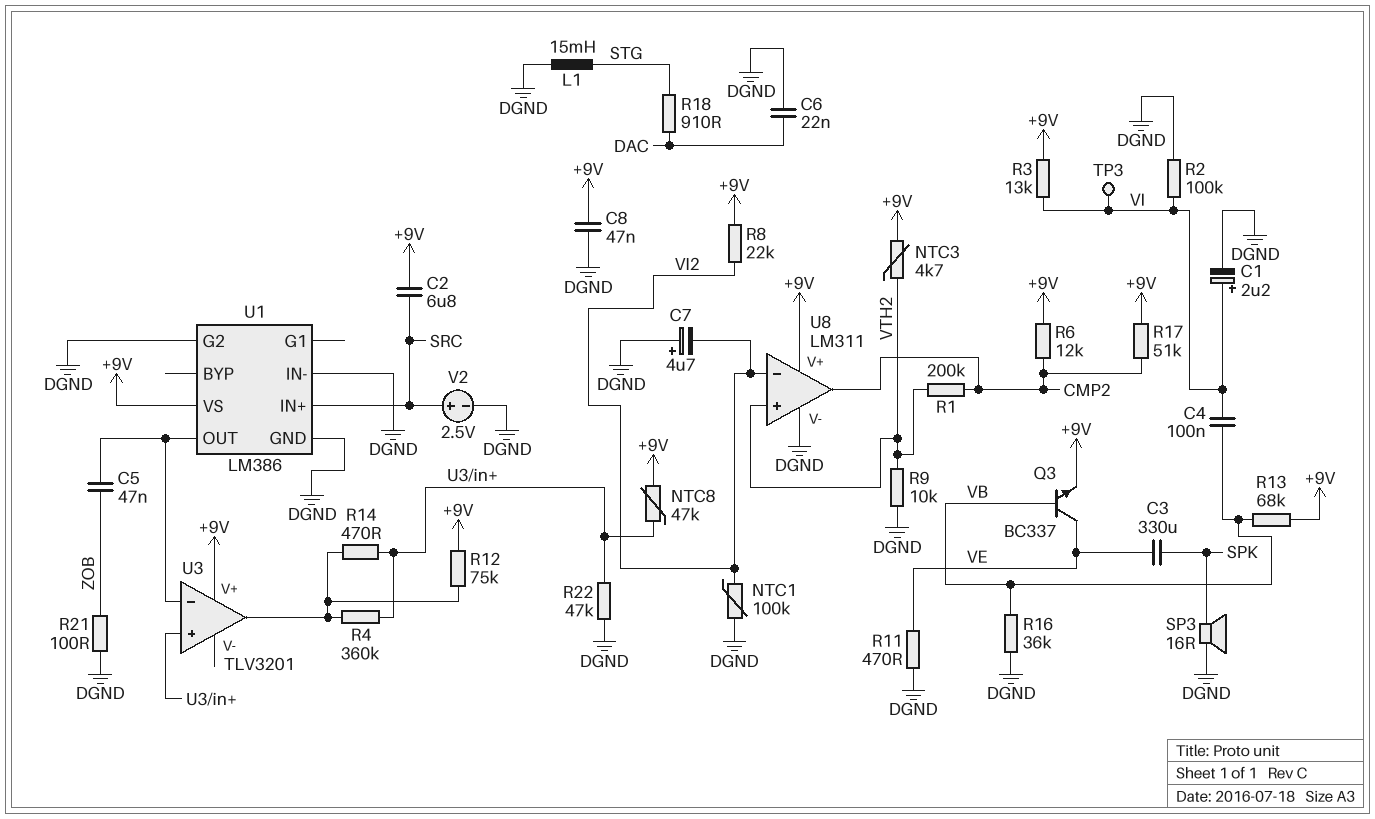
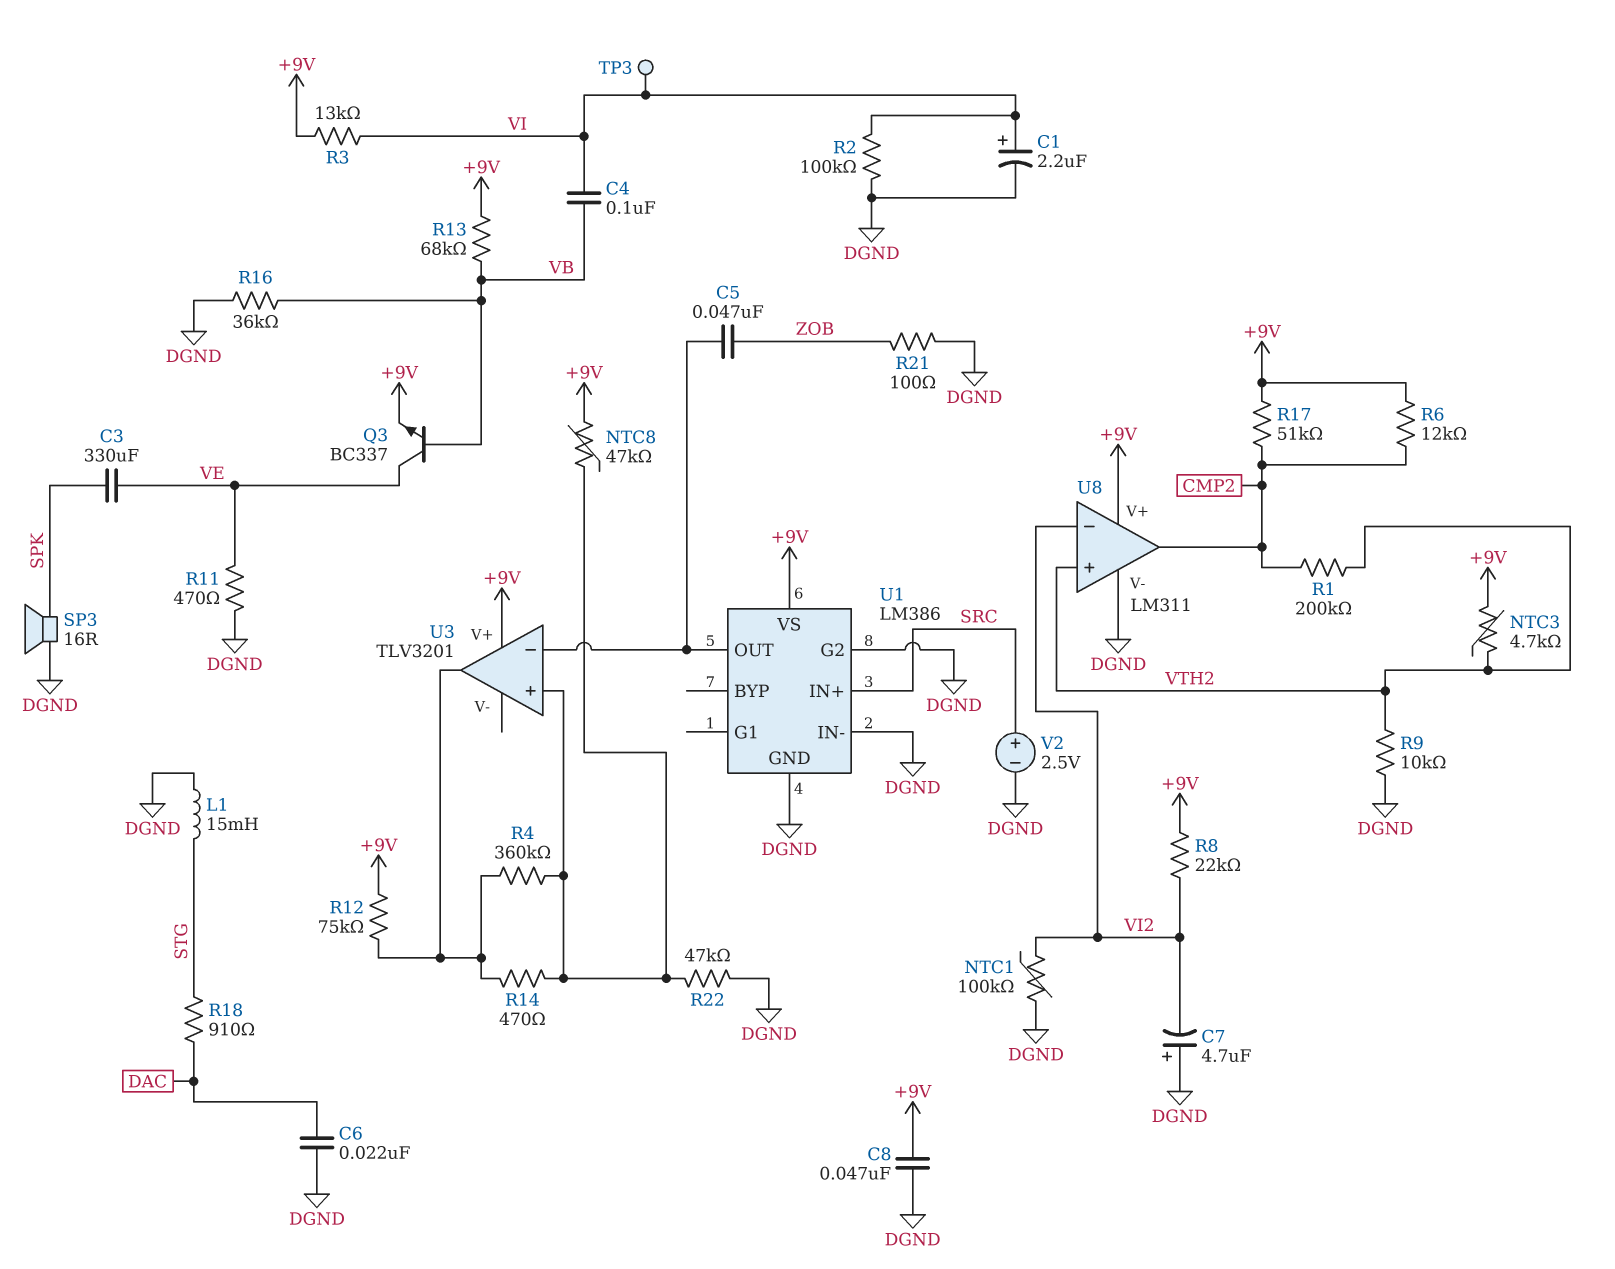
C2: 6.8uF (+9V, SRC) -> none

